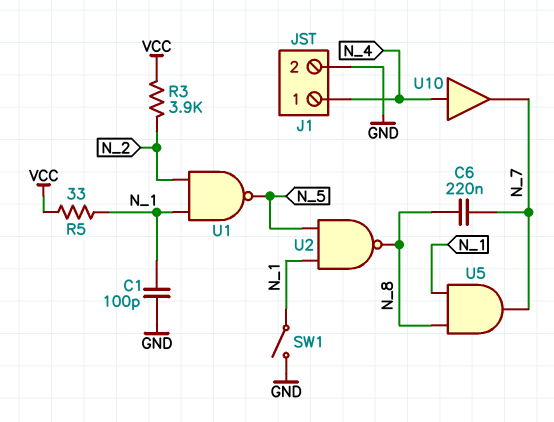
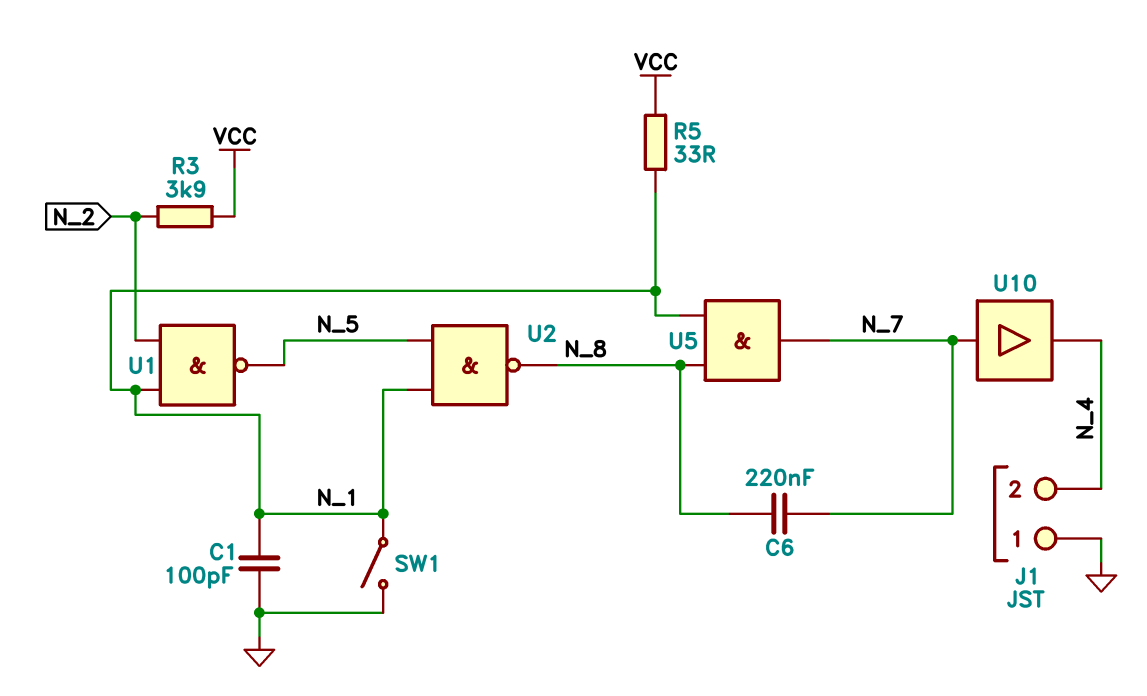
J1 pin 1: N_4 -> GND
J1 pin 2: GND -> N_4
U10: buffer (in N_4, out N_7) -> buffer (in N_7, out N_4)

